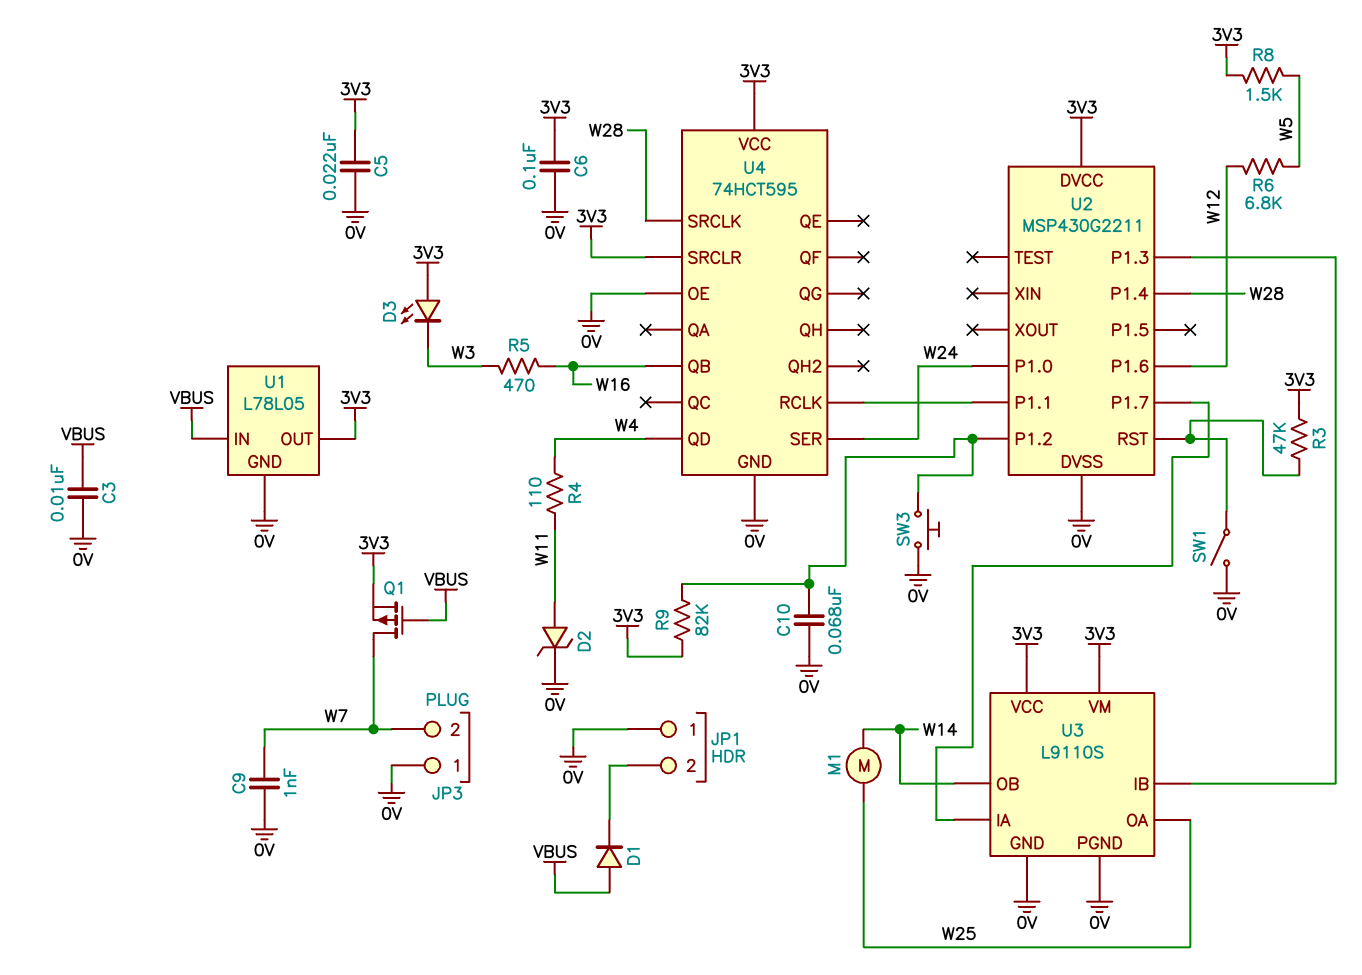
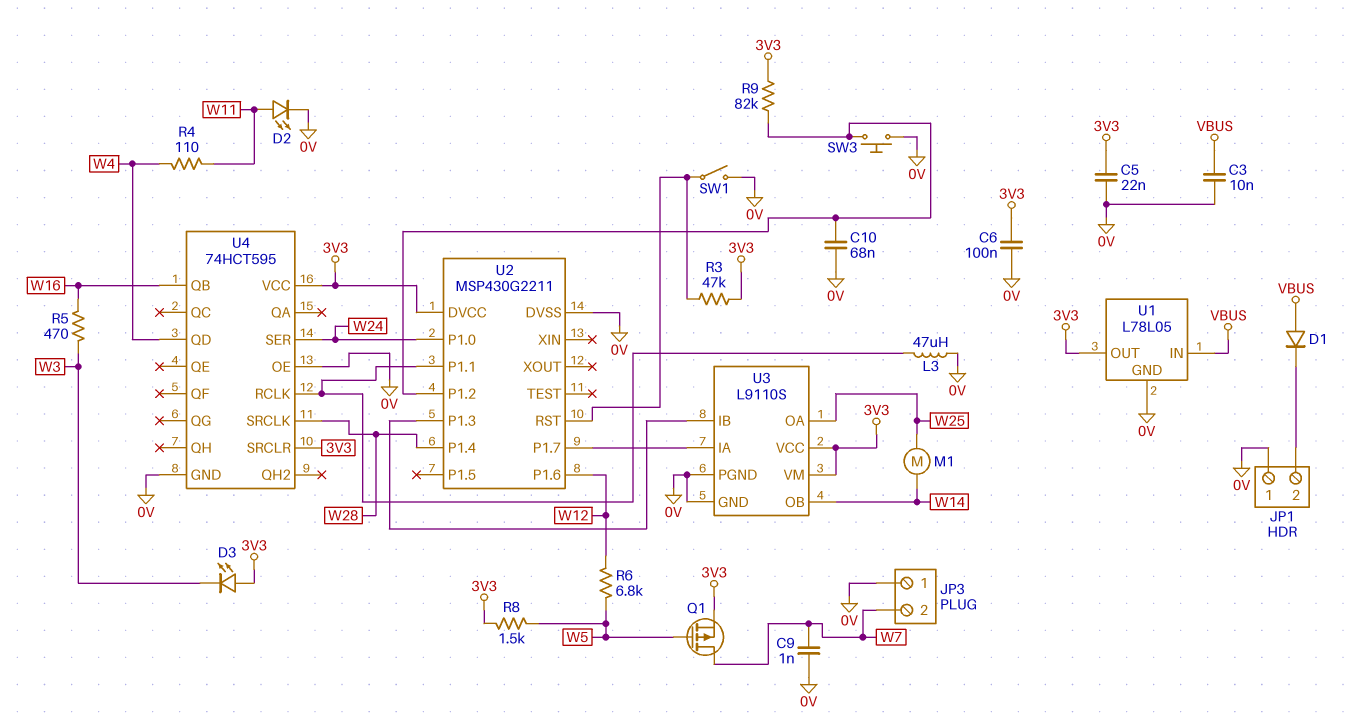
D2: zener (A W11, K 0V) -> LED (A W11, K 0V)
L3: none -> 47uH (0V, U2/P1.1)
Q1: PMOS (G VBUS, D W7, S 3V3) -> PMOS (G W5, D W7, S 3V3)

